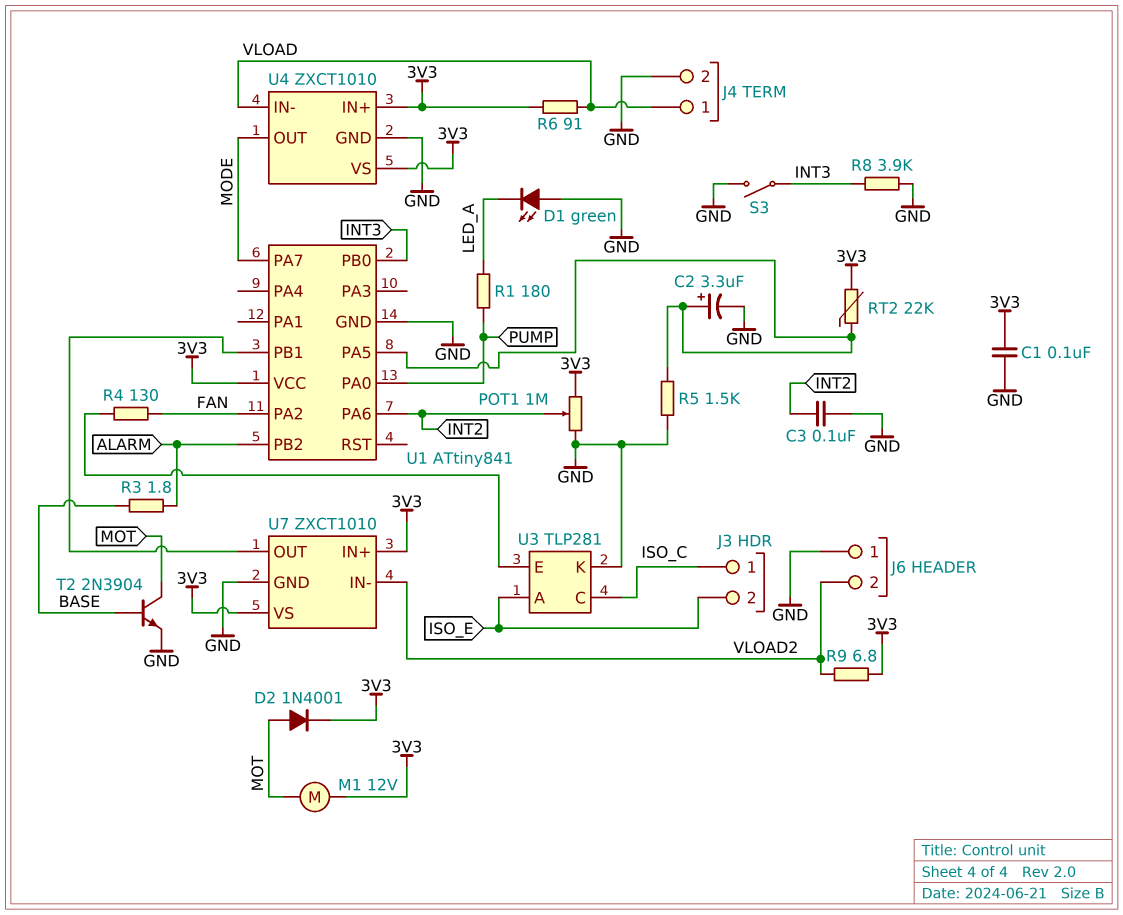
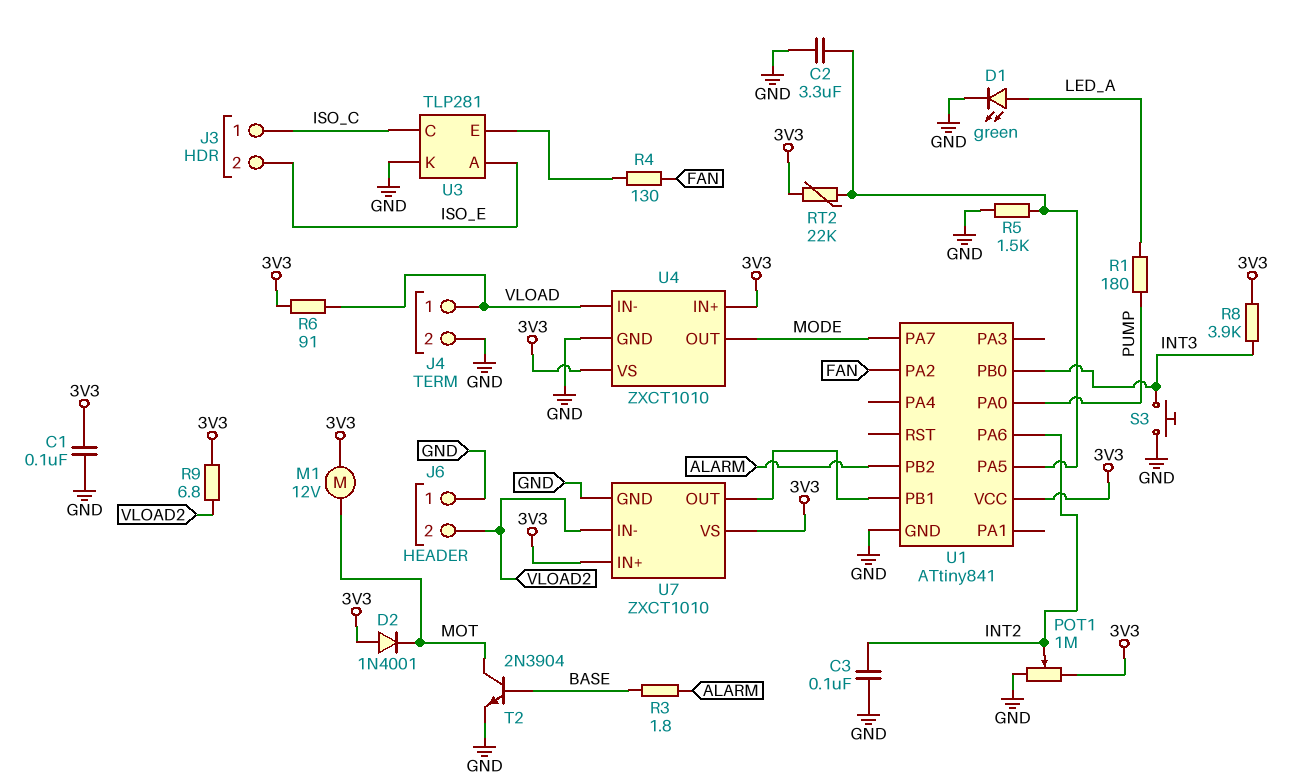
C2: 3.3uF (plus U1/PA5, minus GND) -> 3.3uF (GND, U1/PA5)
D1: LED green (A GND, K LED_A) -> LED green (A LED_A, K GND)
D2: diode 1N4001 (A MOT, K 3V3) -> diode 1N4001 (A 3V3, K MOT)
R8: 3.9k (GND, INT3) -> 3.9k (3V3, INT3)
S3: switch (GND, INT3) -> button (GND, INT3)

